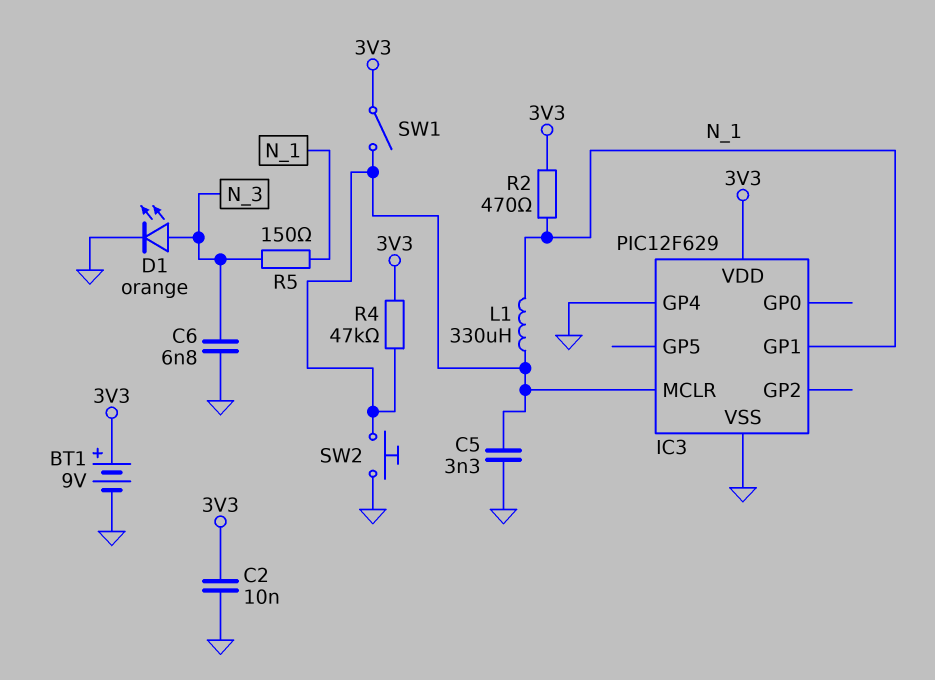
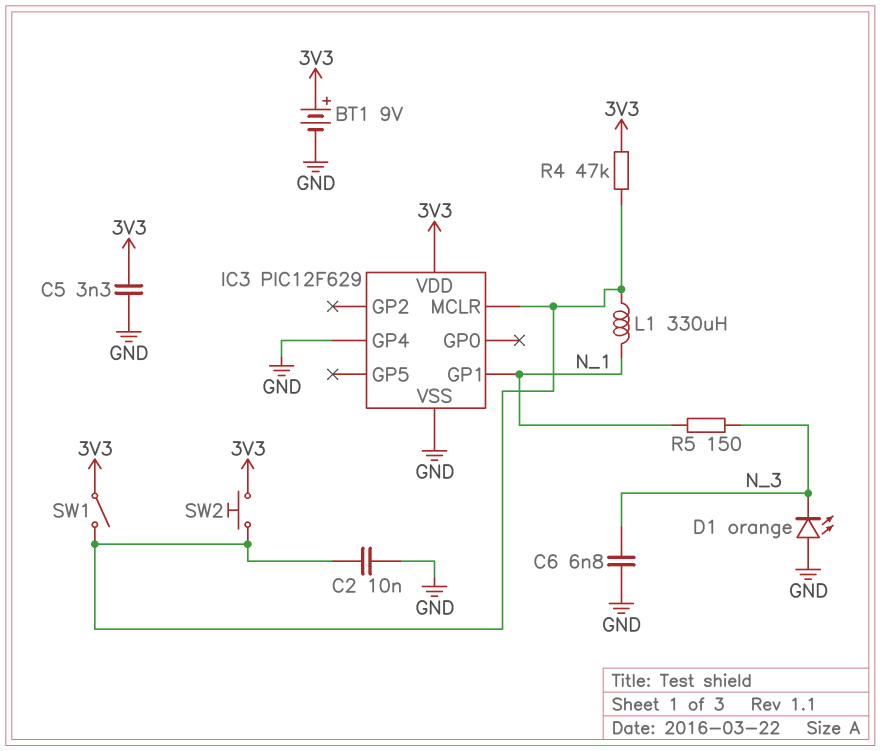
C2: 10nF (3V3, GND) -> 10nF (GND, IC3/MCLR)
C5: 3.3nF (GND, IC3/MCLR) -> 3.3nF (3V3, GND)
D1: LED orange (A N_3, K GND) -> LED orange (A GND, K N_3)
R2: 470 (3V3, N_1) -> none
SW2: button (GND, IC3/MCLR) -> button (3V3, IC3/MCLR)

